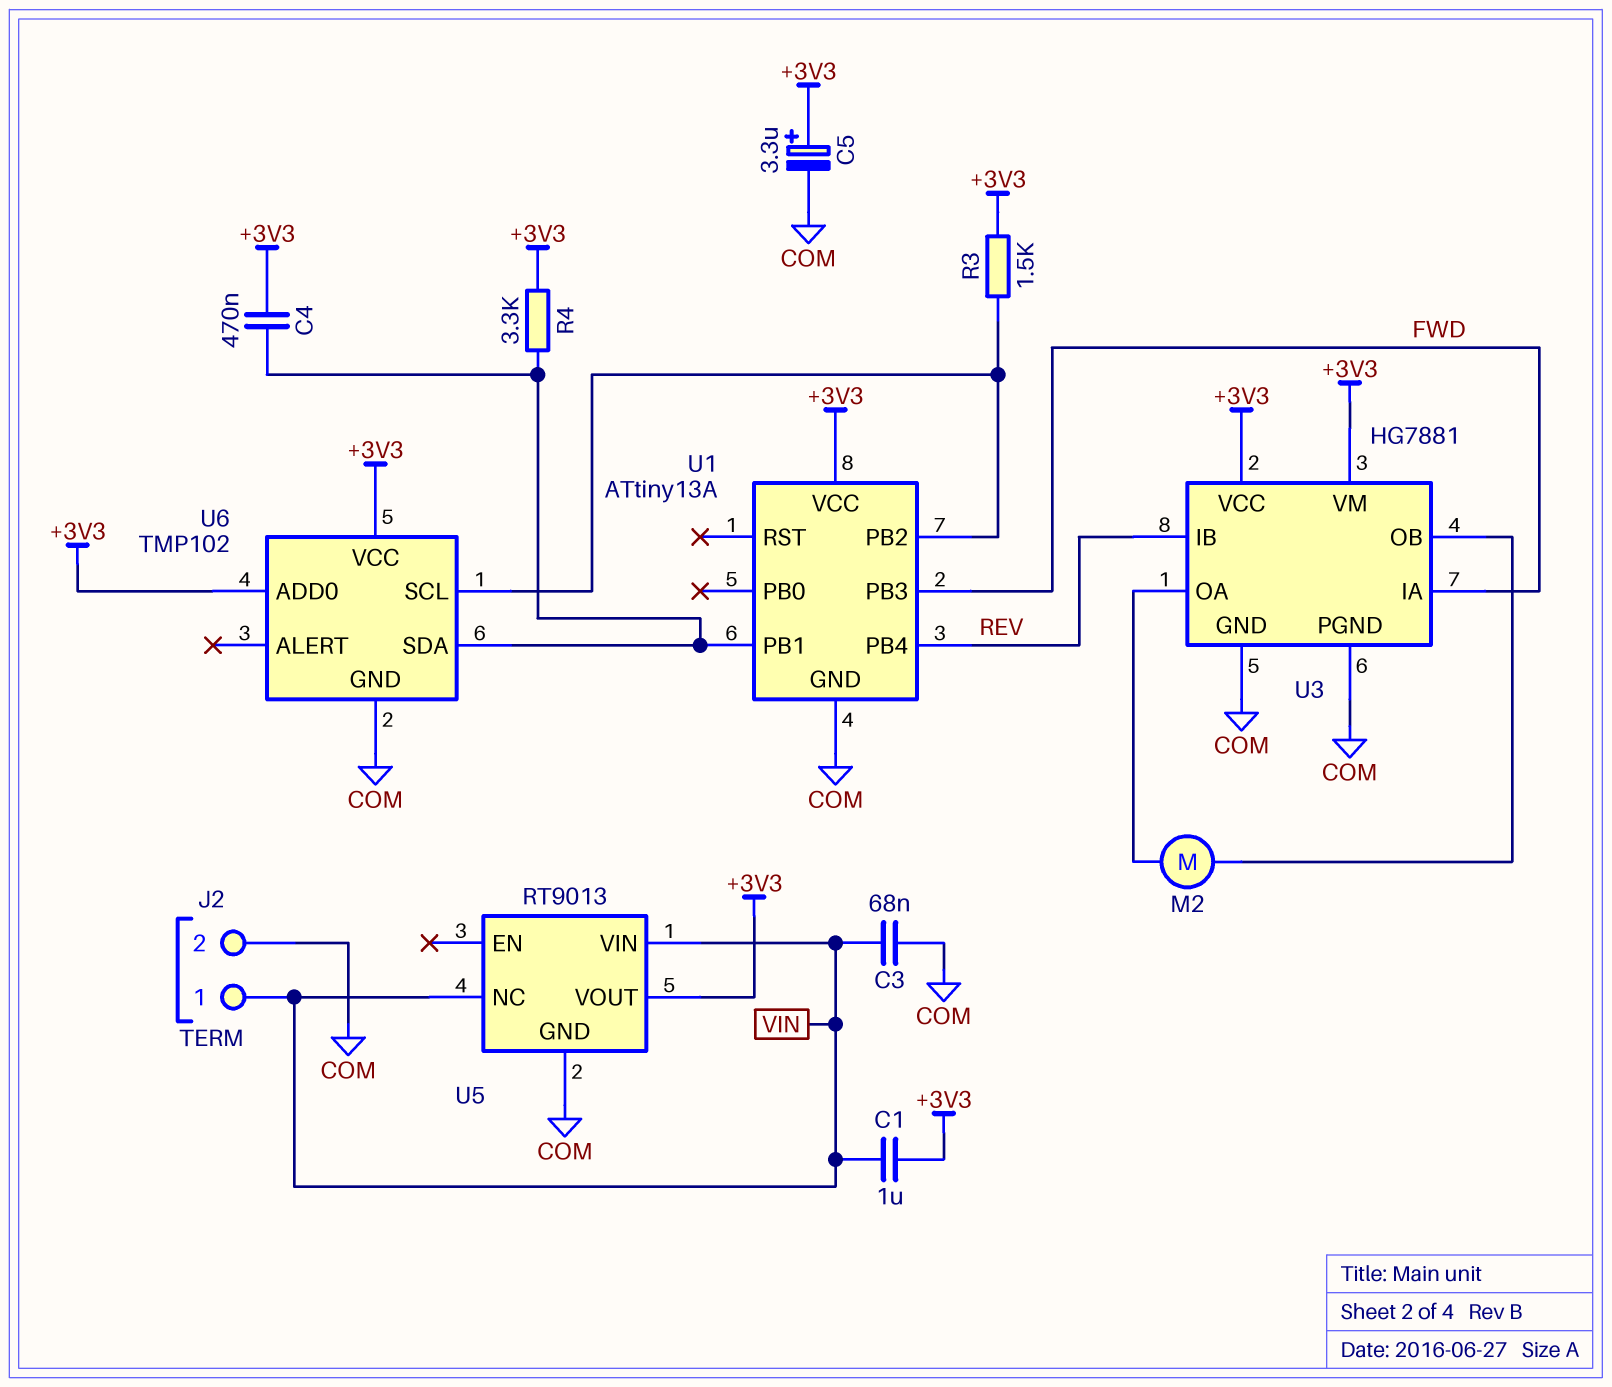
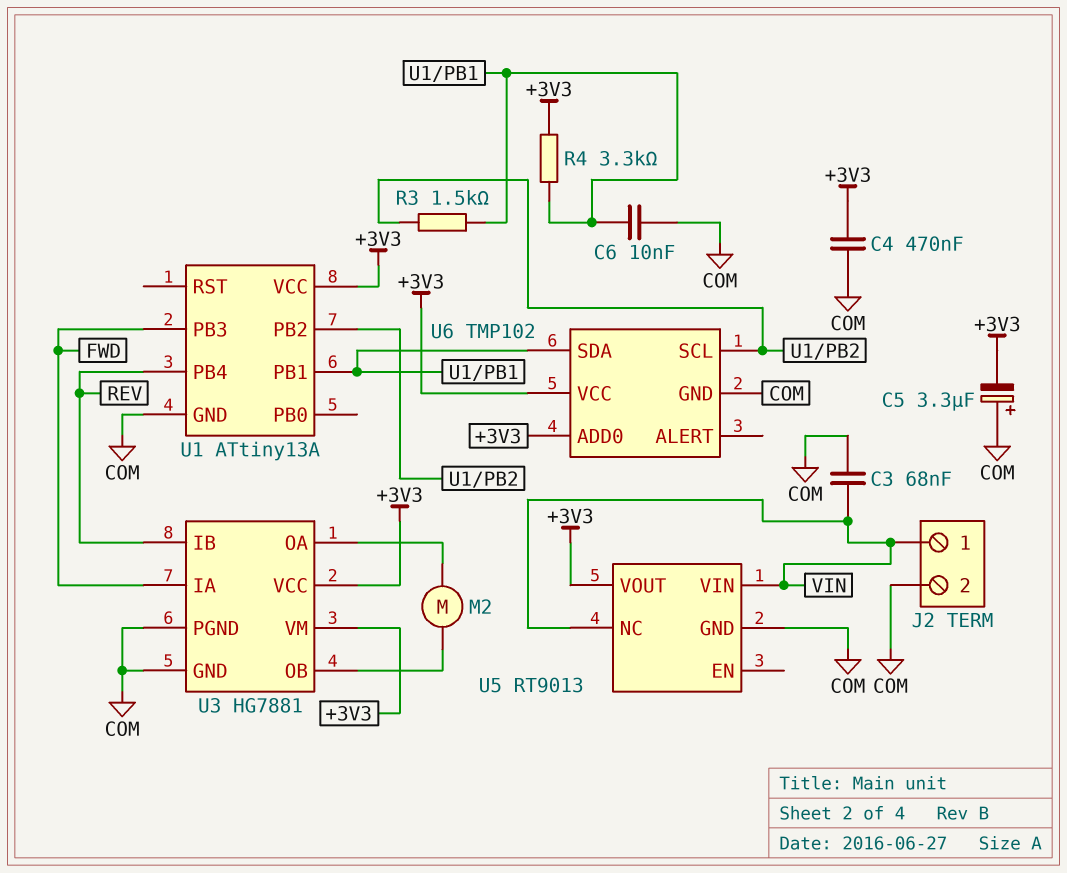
C1: 1uF (+3V3, VIN) -> none
C4: 470nF (+3V3, U1/PB1) -> 470nF (+3V3, COM)
C5: 3.3uF (plus +3V3, minus COM) -> 3.3uF (plus COM, minus +3V3)
C6: none -> 10nF (COM, U1/PB1)
R3: 1.5k (+3V3, U1/PB2) -> 1.5k (U1/PB1, U1/PB2)

